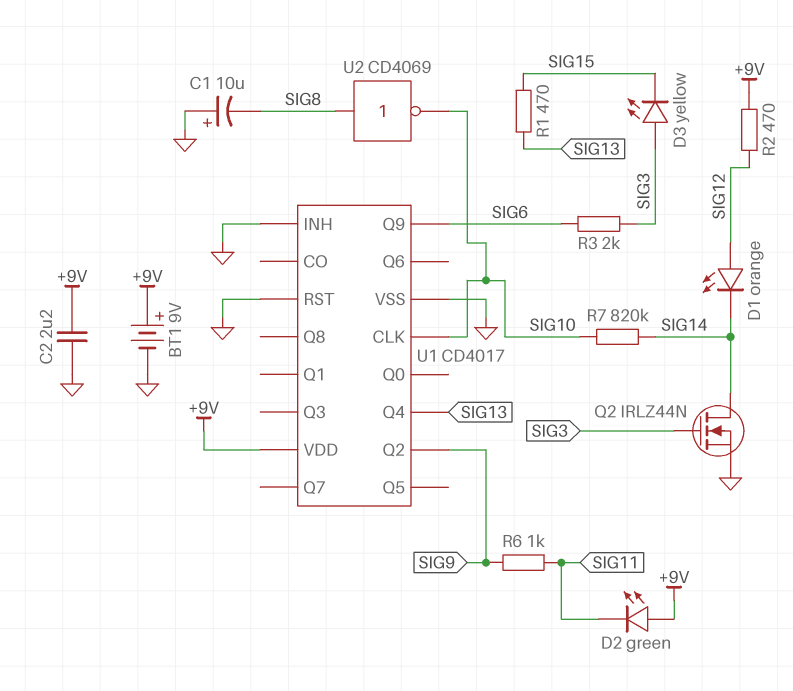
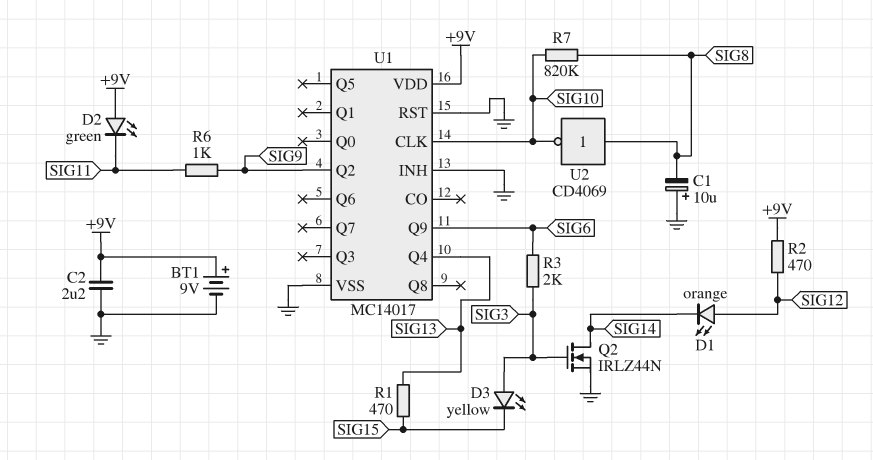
R7: 820k (SIG10, SIG14) -> 820k (SIG8, SIG10)
U1: CD4017 -> MC14017

